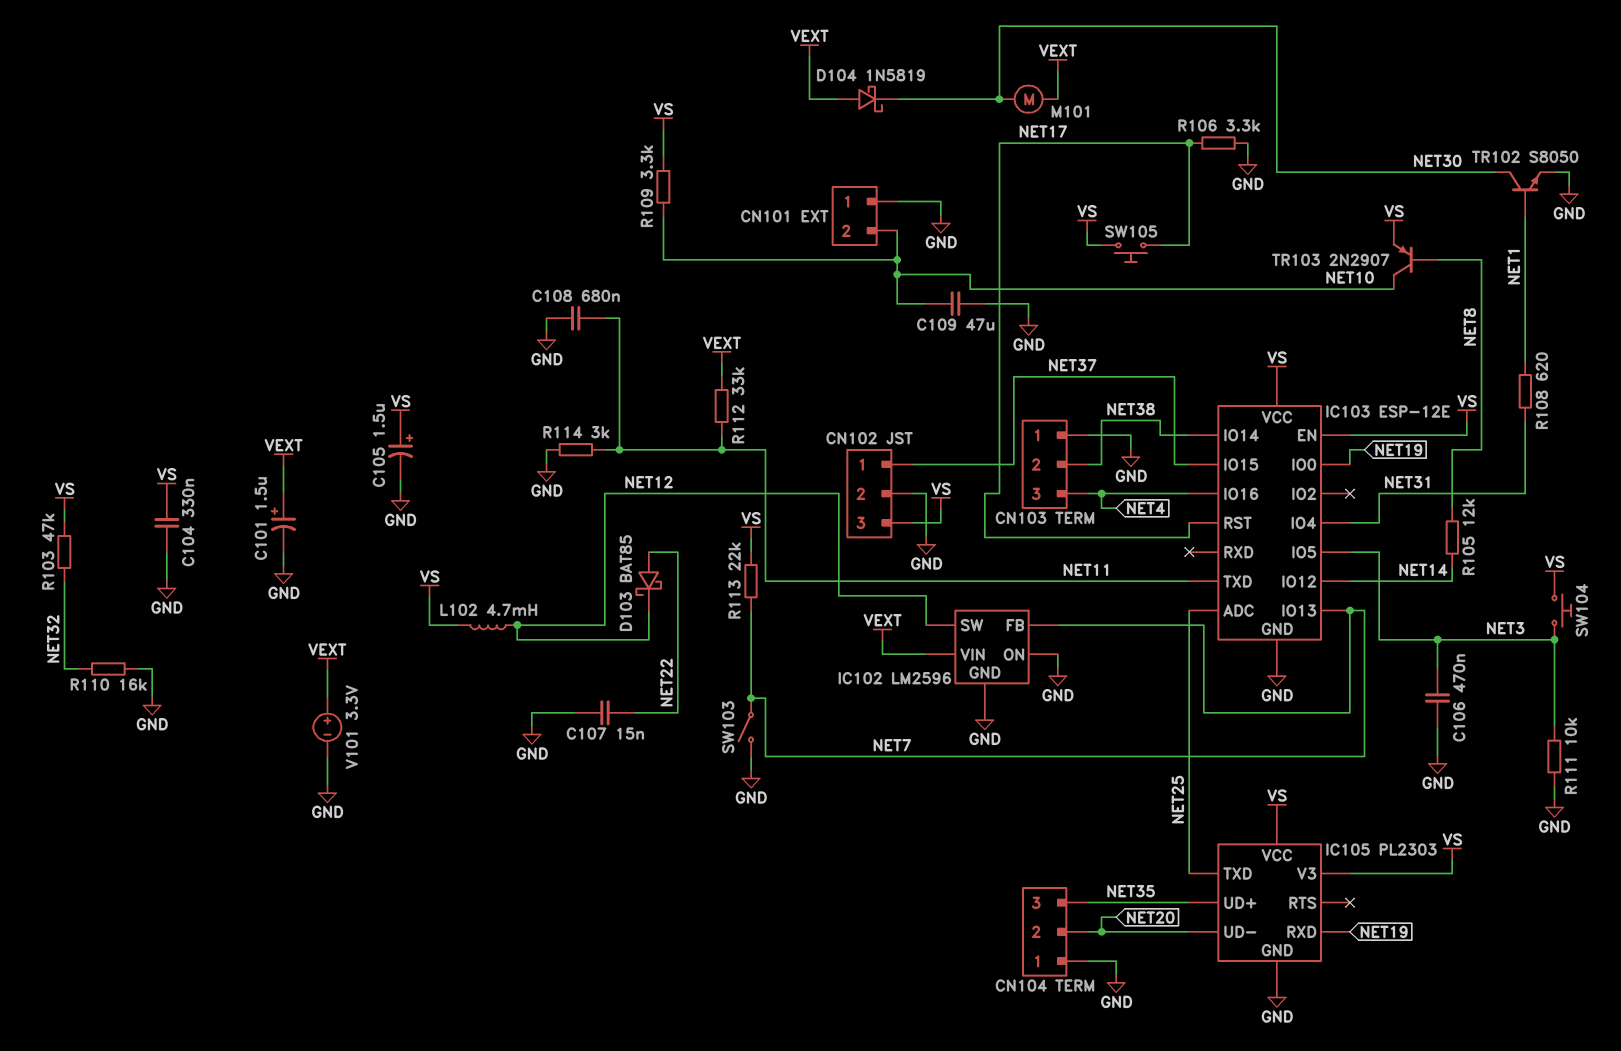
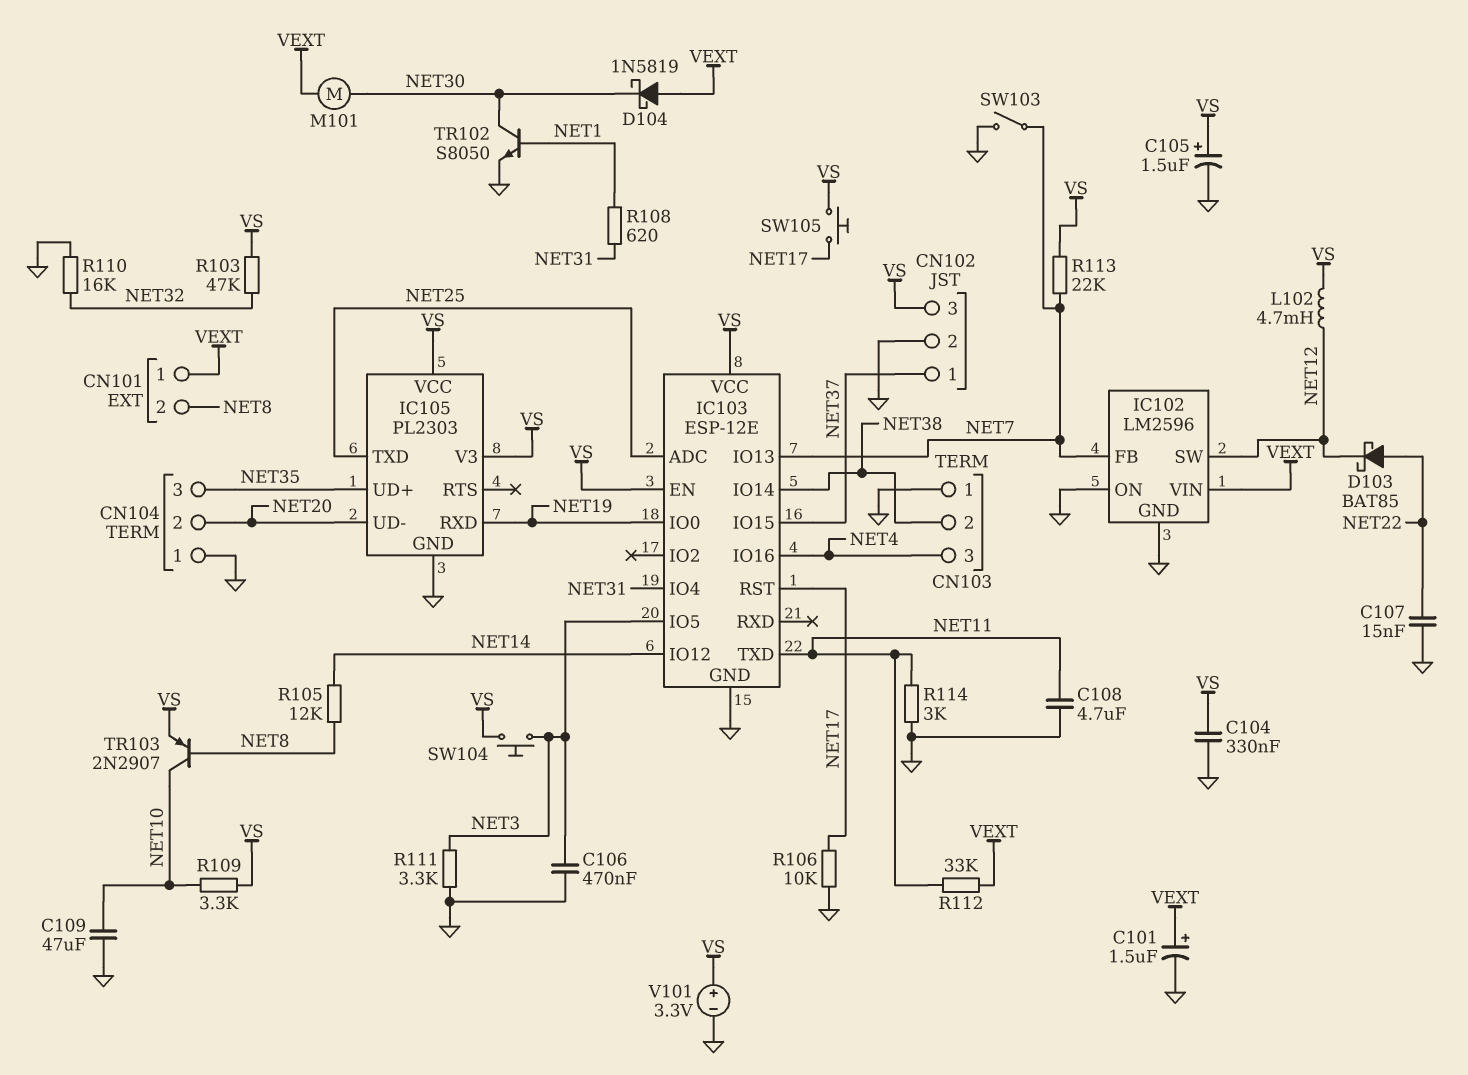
C108: 680nF (GND, NET11) -> 4.7uF (GND, NET11)
CN101 pin 1: GND -> VEXT
CN101 pin 2: NET10 -> NET8
R106: 3.3k (GND, NET17) -> 10k (GND, NET17)
R111: 10k (GND, NET3) -> 3.3k (GND, NET3)
V101: 3.3V (plus VEXT, minus GND) -> 3.3V (plus VS, minus GND)

